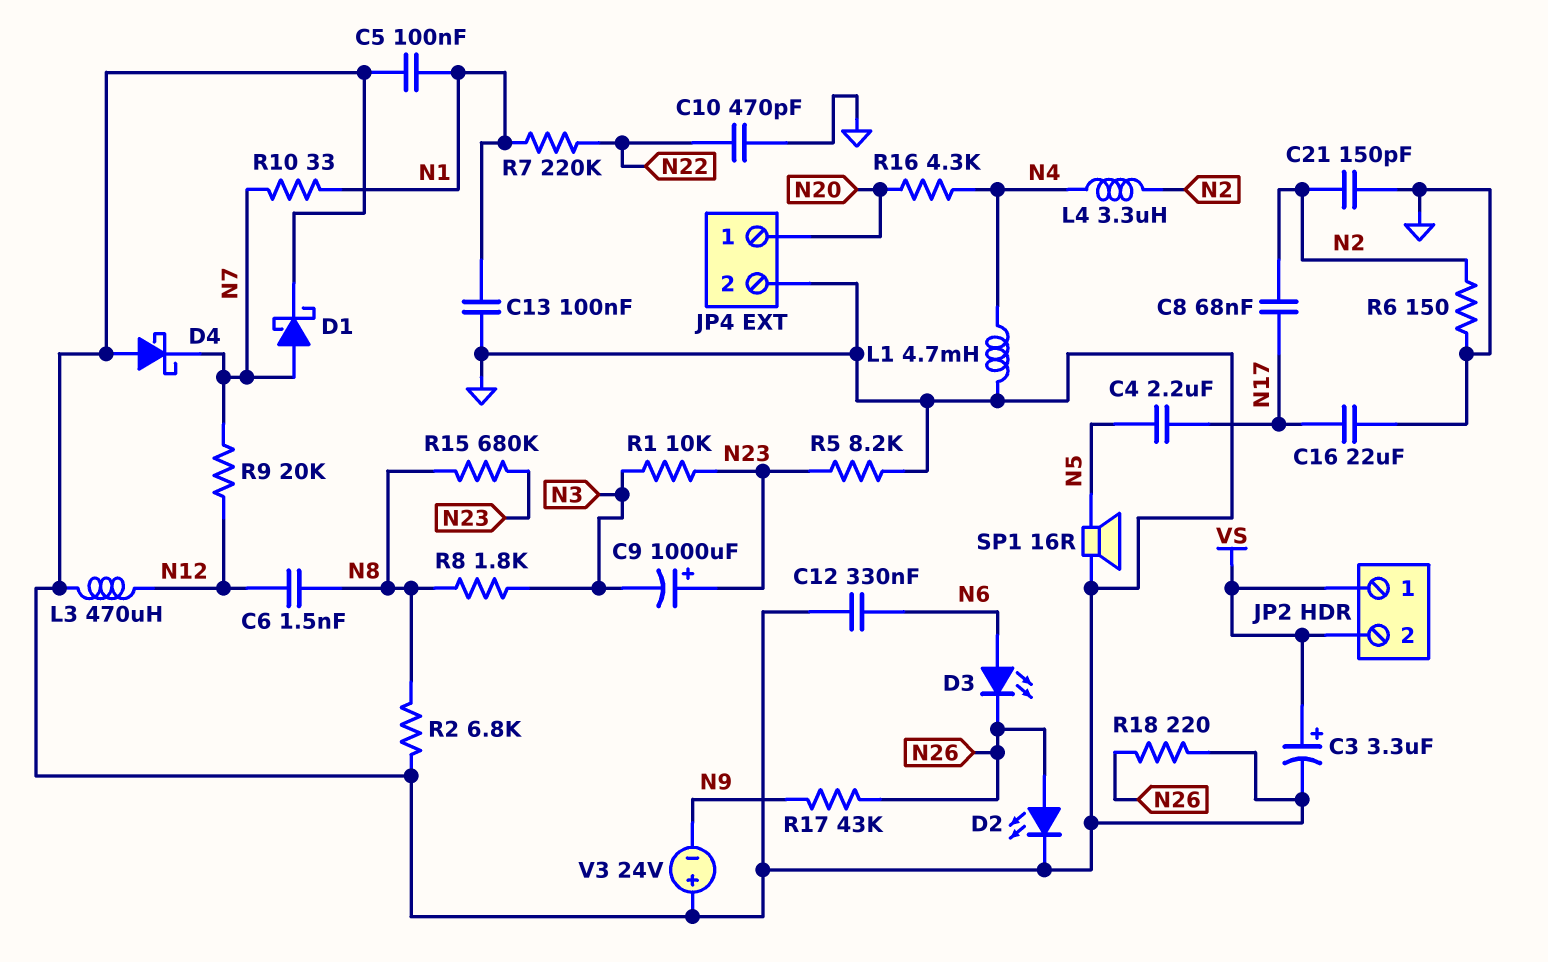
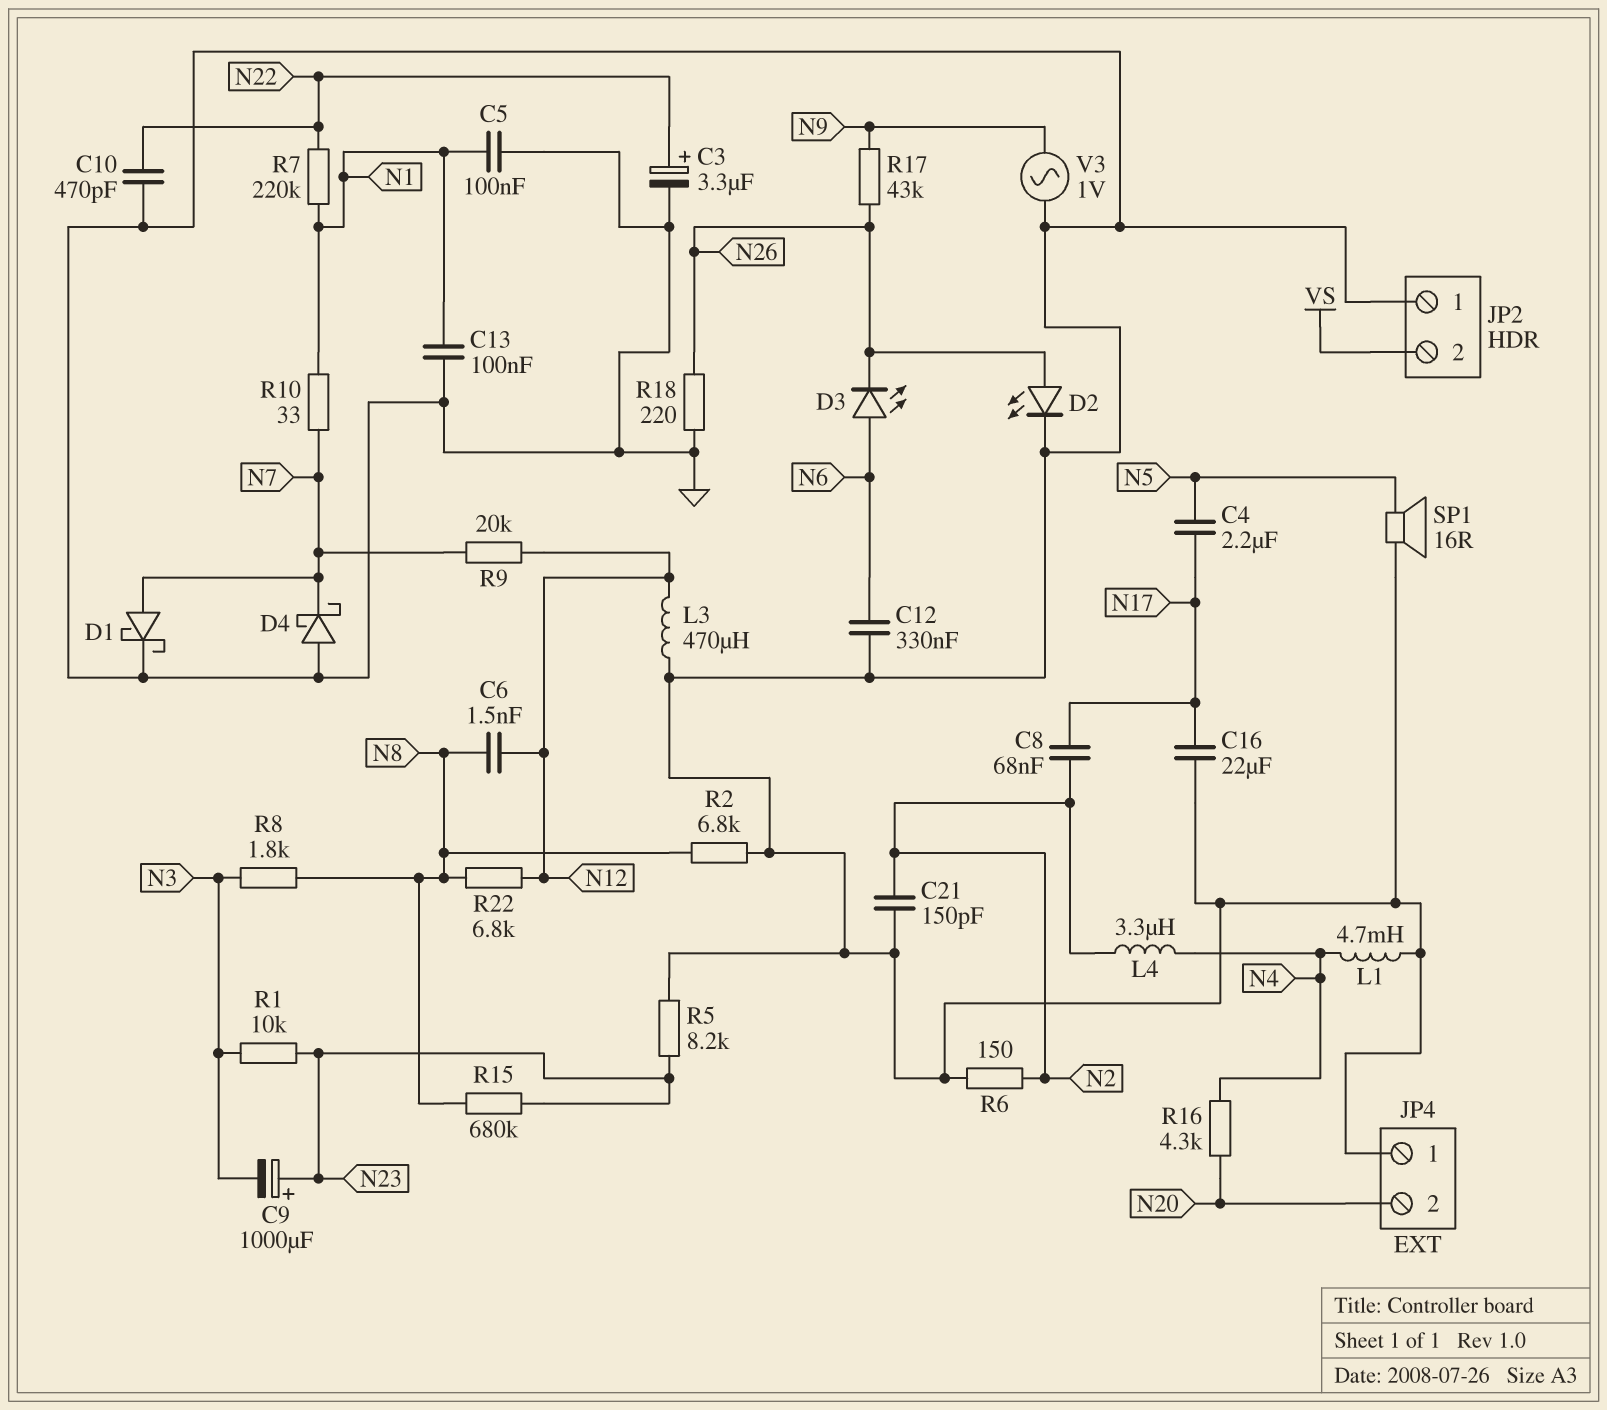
C3: 3.3uF (plus VS, minus GND) -> 3.3uF (plus N22, minus GND)
JP2 pin 1: VS -> GND
JP4 pin 1: N20 -> GND
JP4 pin 2: GND -> N20
R22: none -> 6.8k (N8, N12)
V3: 24V (plus GND, minus N9) -> AC 1V (GND, N9)

